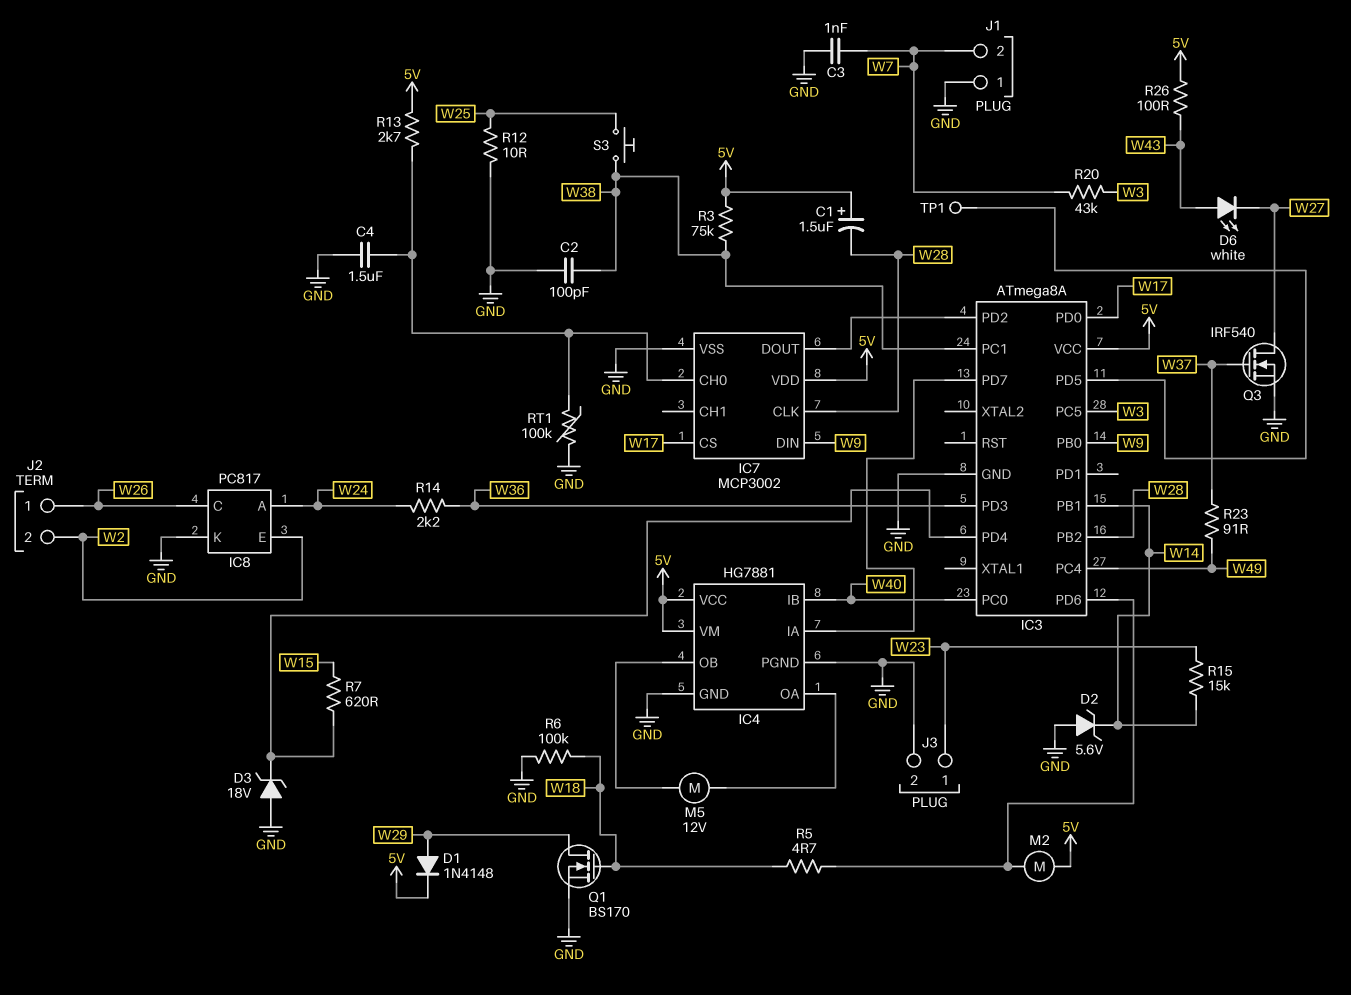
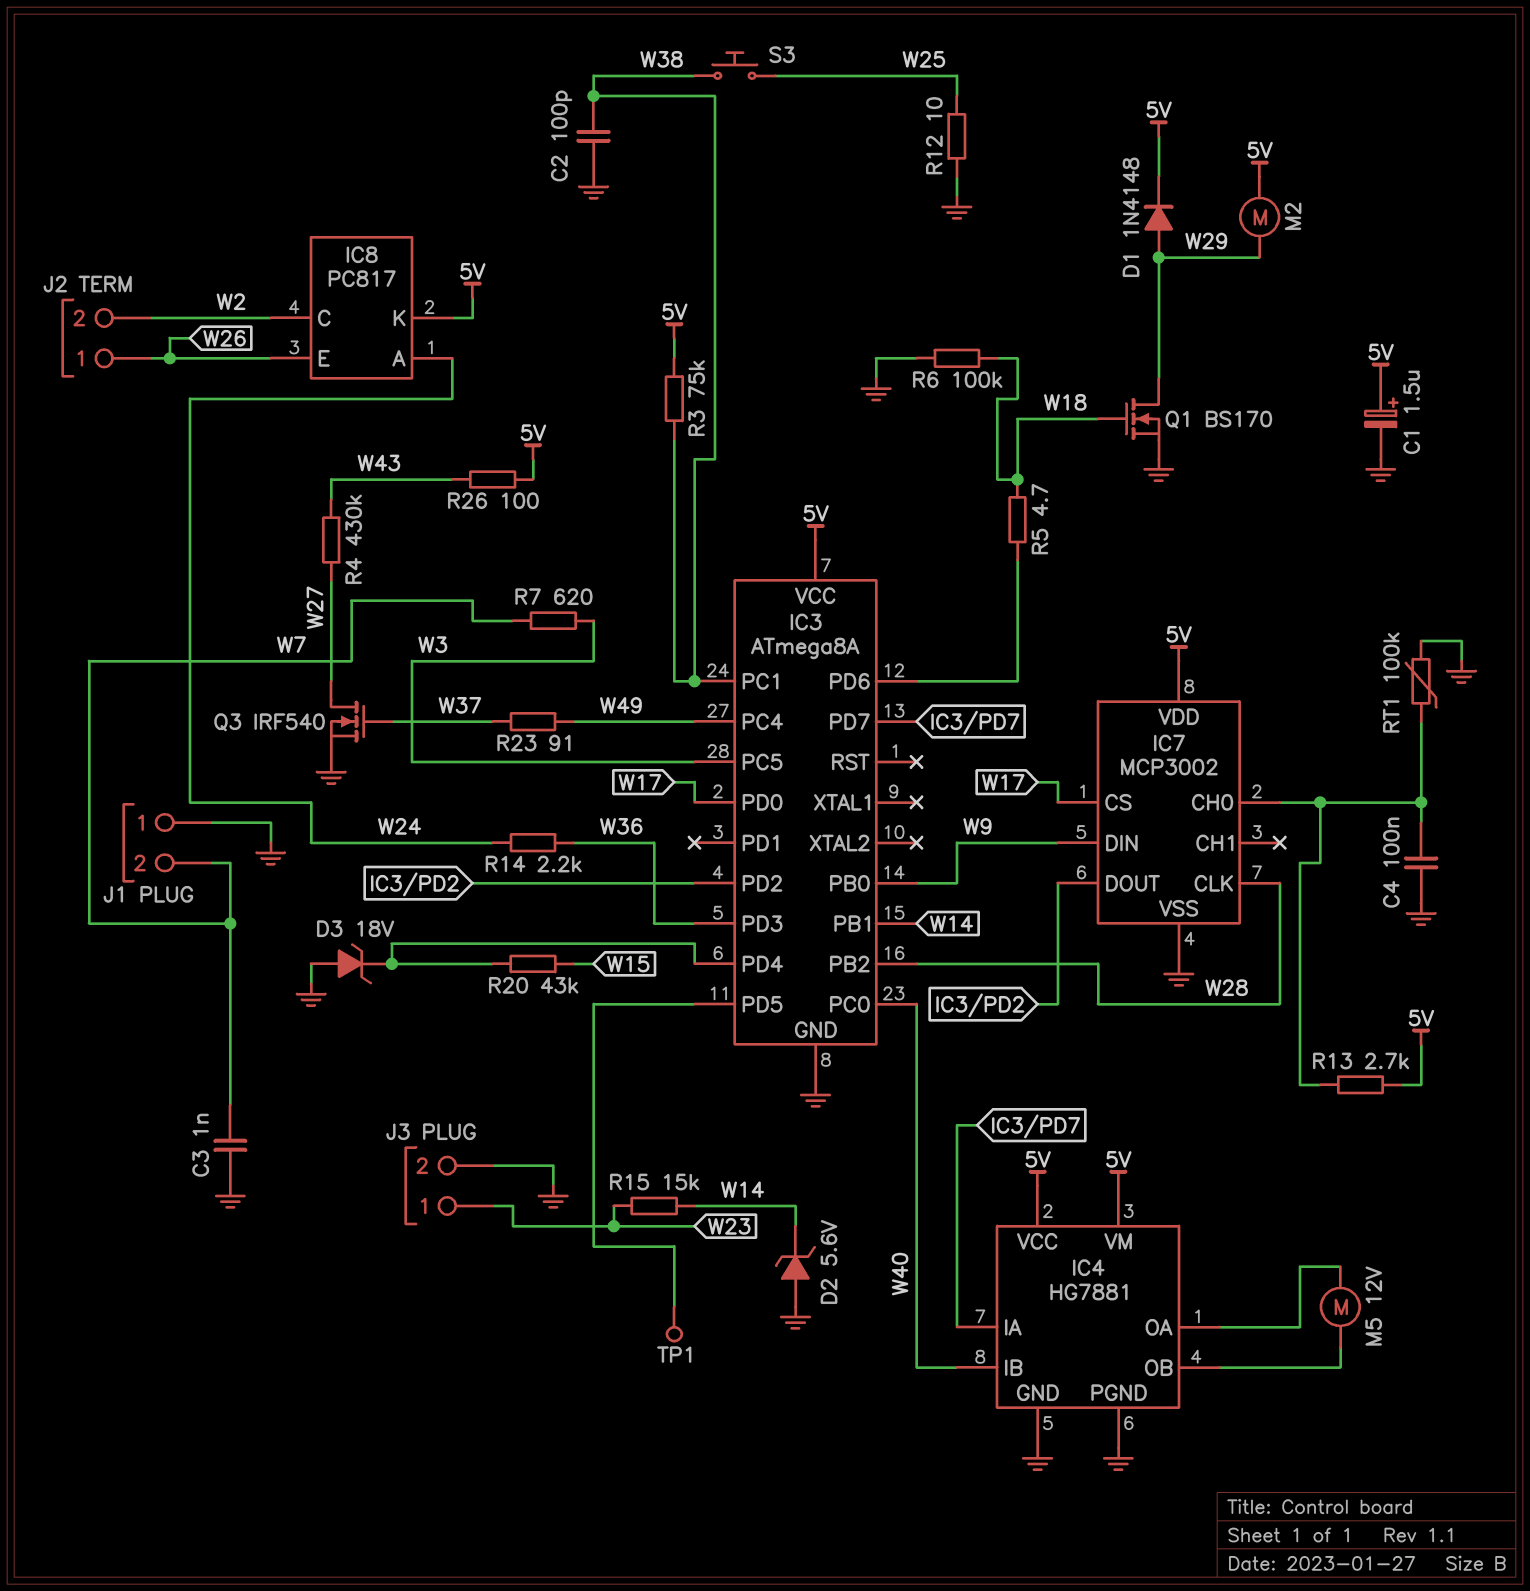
C1: 1.5uF (plus 5V, minus W28) -> 1.5uF (plus 5V, minus GND)
C4: 1.5uF (GND, IC7/CH0) -> 100nF (GND, IC7/CH0)
D6: LED white (A W43, K W27) -> none
IC8 pin C: W26 -> W2
IC8 pin E: W2 -> W26
IC8 pin K: GND -> 5V
M2: motor (5V, IC3/PD6) -> motor (5V, W29)
R4: none -> 430k (W27, W43)
R7: 620 (IC3/PD4, W15) -> 620 (W3, W7)
R20: 43k (W3, W7) -> 43k (IC3/PD4, W15)

